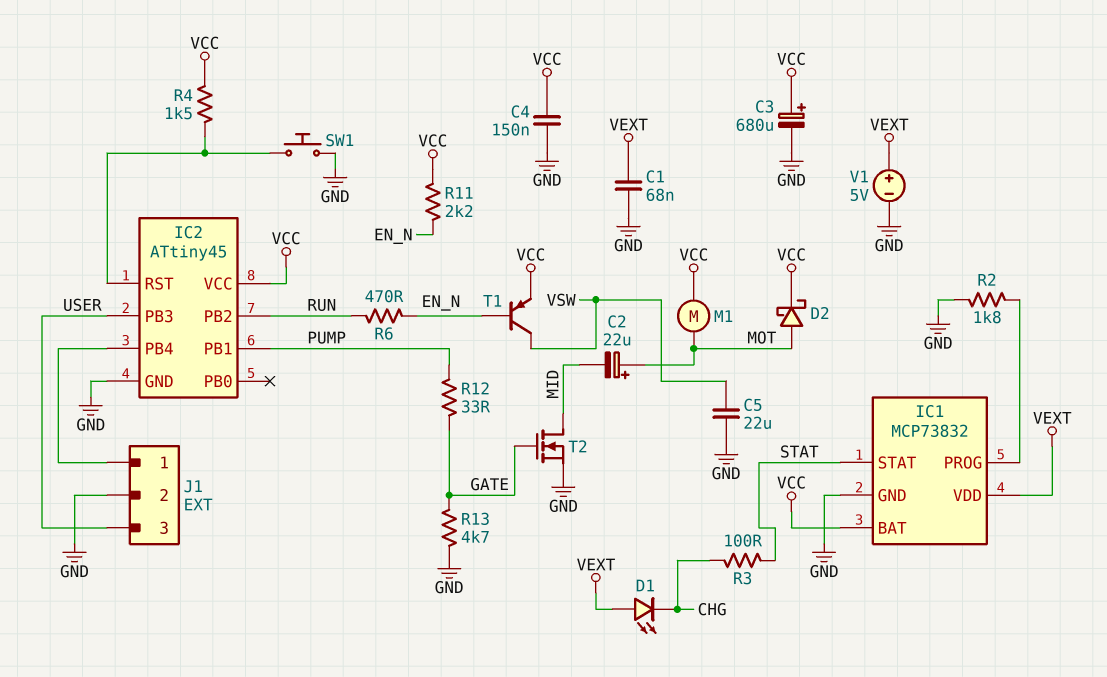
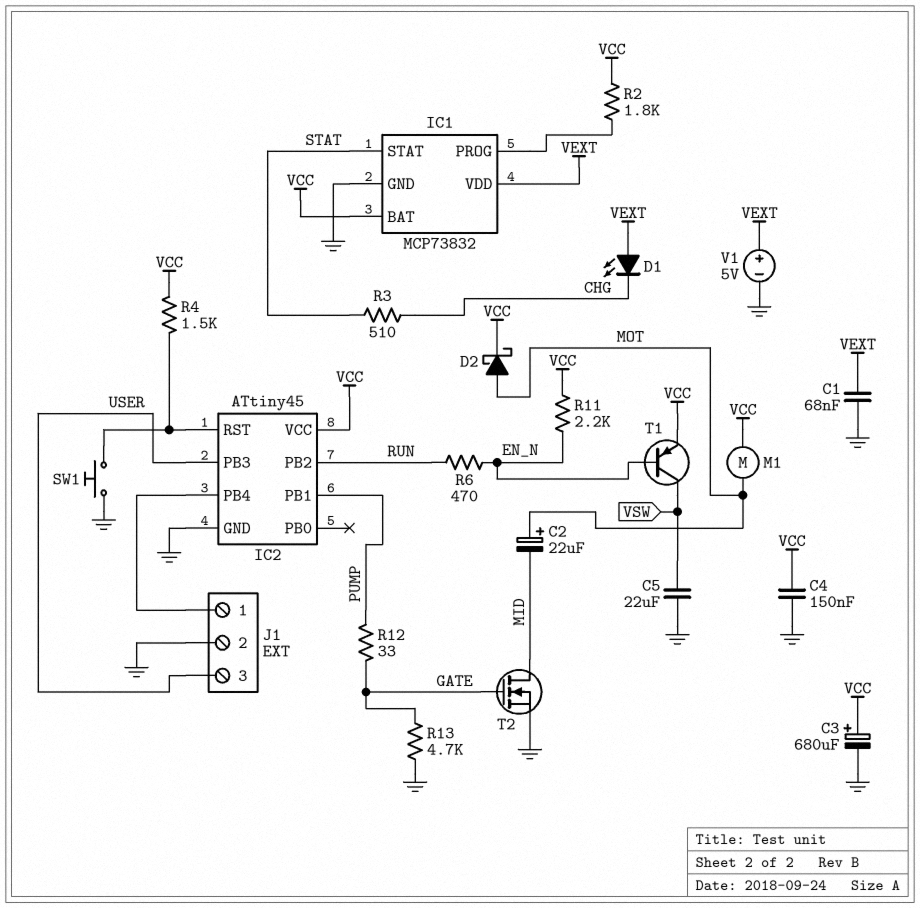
R2: 1.8k (GND, IC1/PROG) -> 1.8k (IC1/PROG, VCC)
R3: 100 (CHG, STAT) -> 510 (CHG, STAT)

